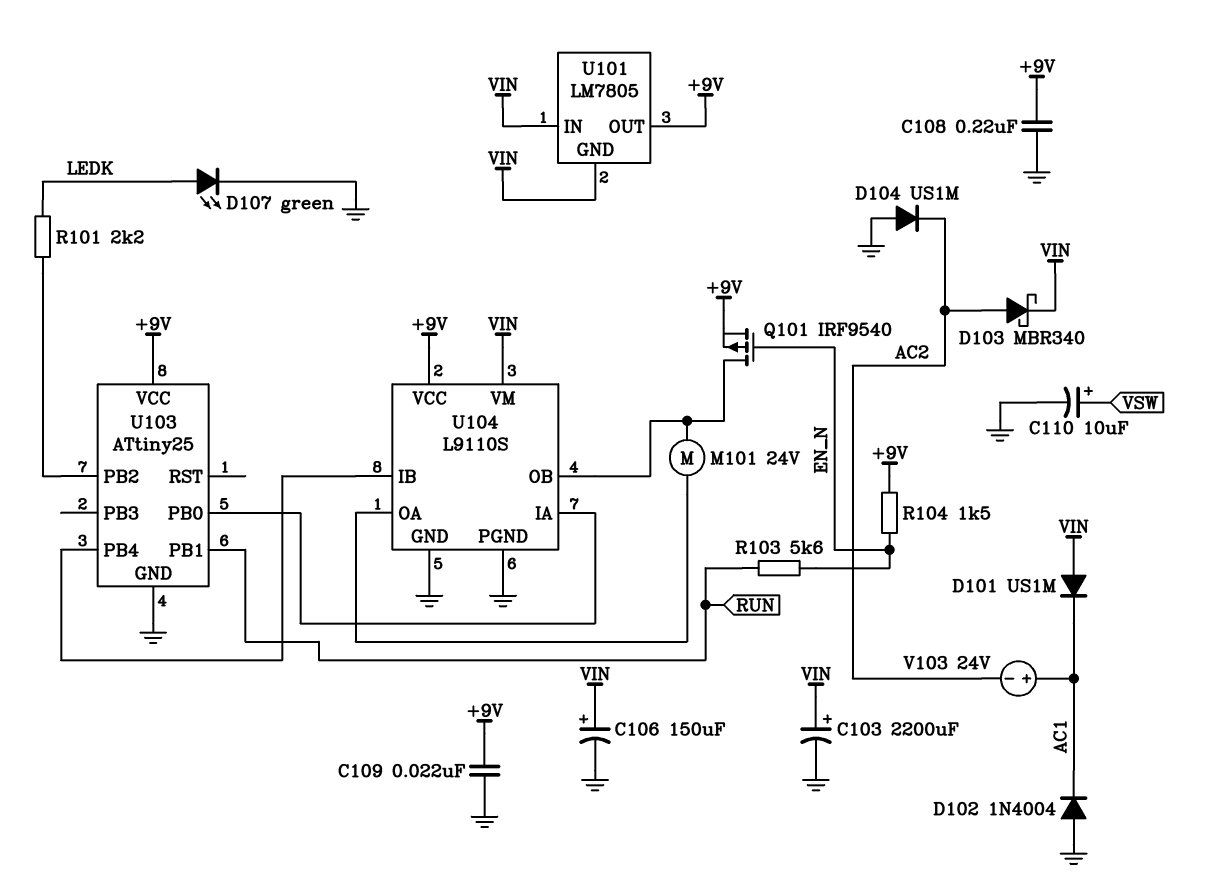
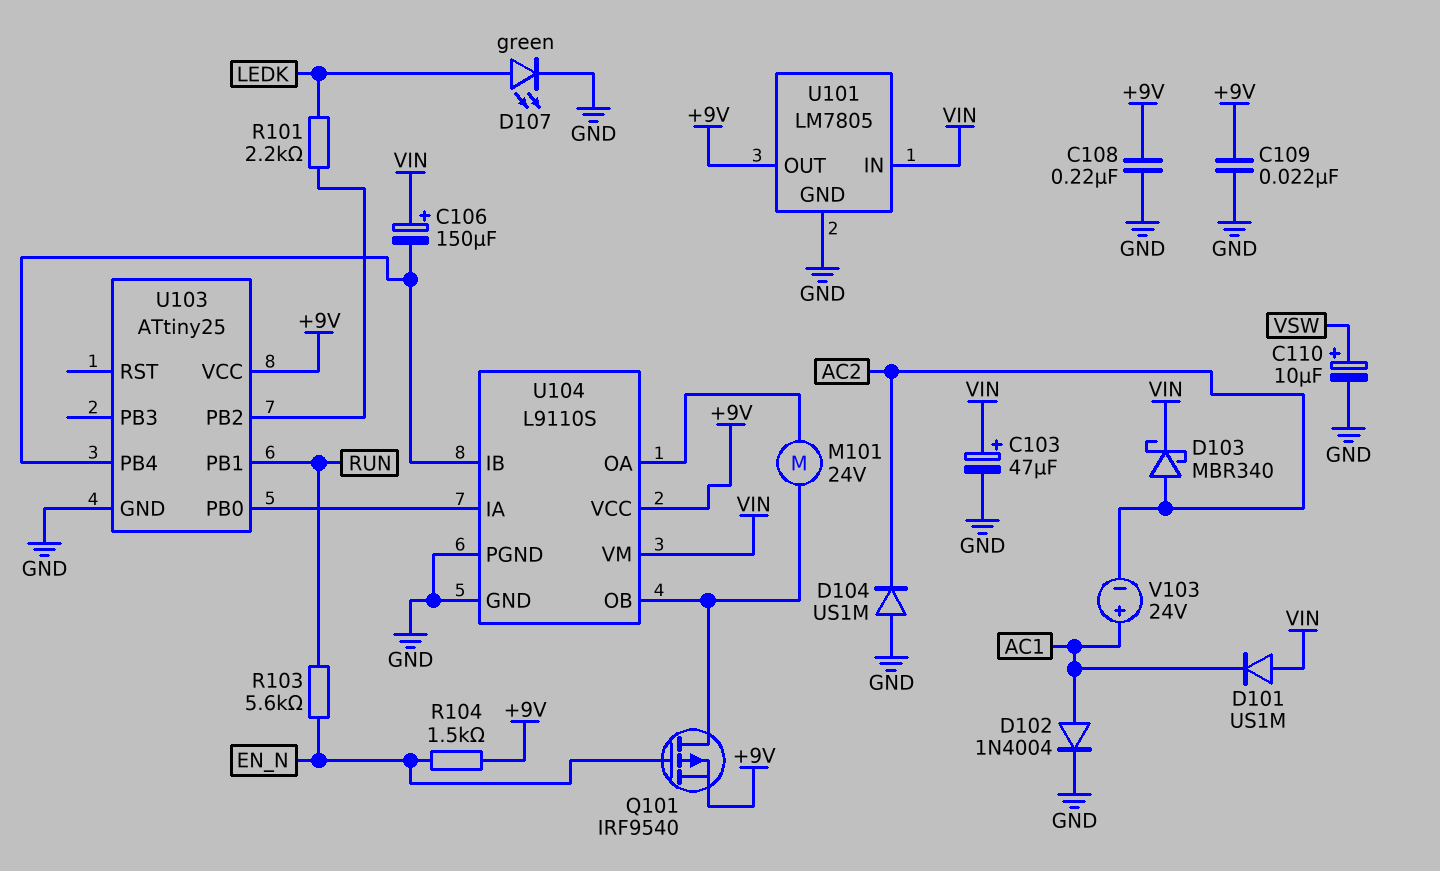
C103: 2200uF (plus VIN, minus GND) -> 47uF (plus VIN, minus GND)
C106: 150uF (plus VIN, minus GND) -> 150uF (plus VIN, minus U103/PB4)
D102: diode 1N4004 (A GND, K AC1) -> diode 1N4004 (A AC1, K GND)
U101 pin GND: VIN -> GND

